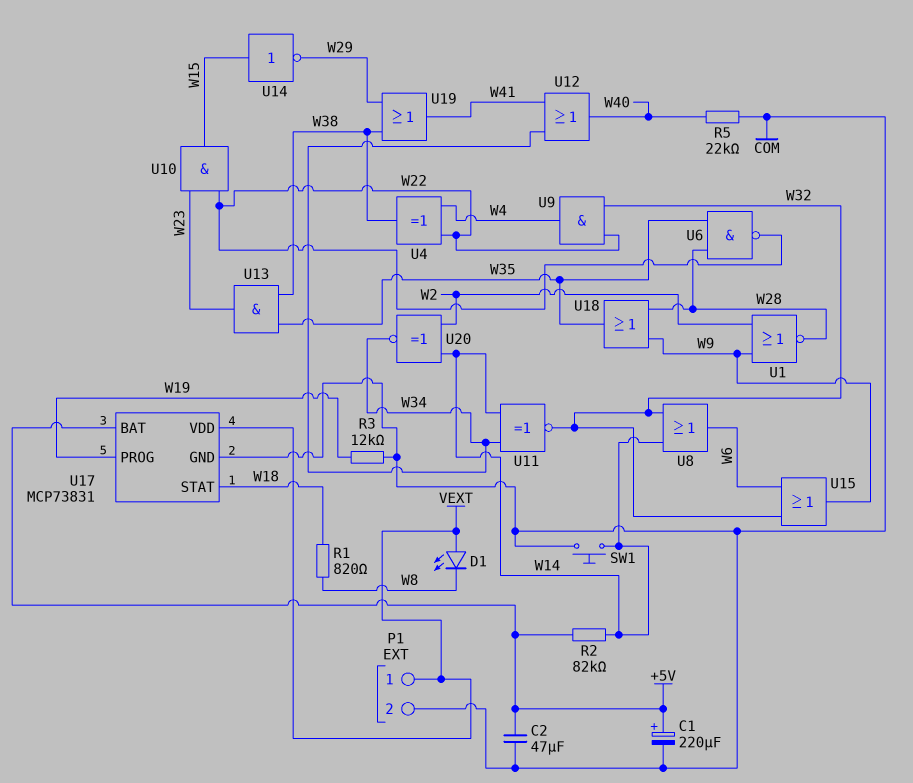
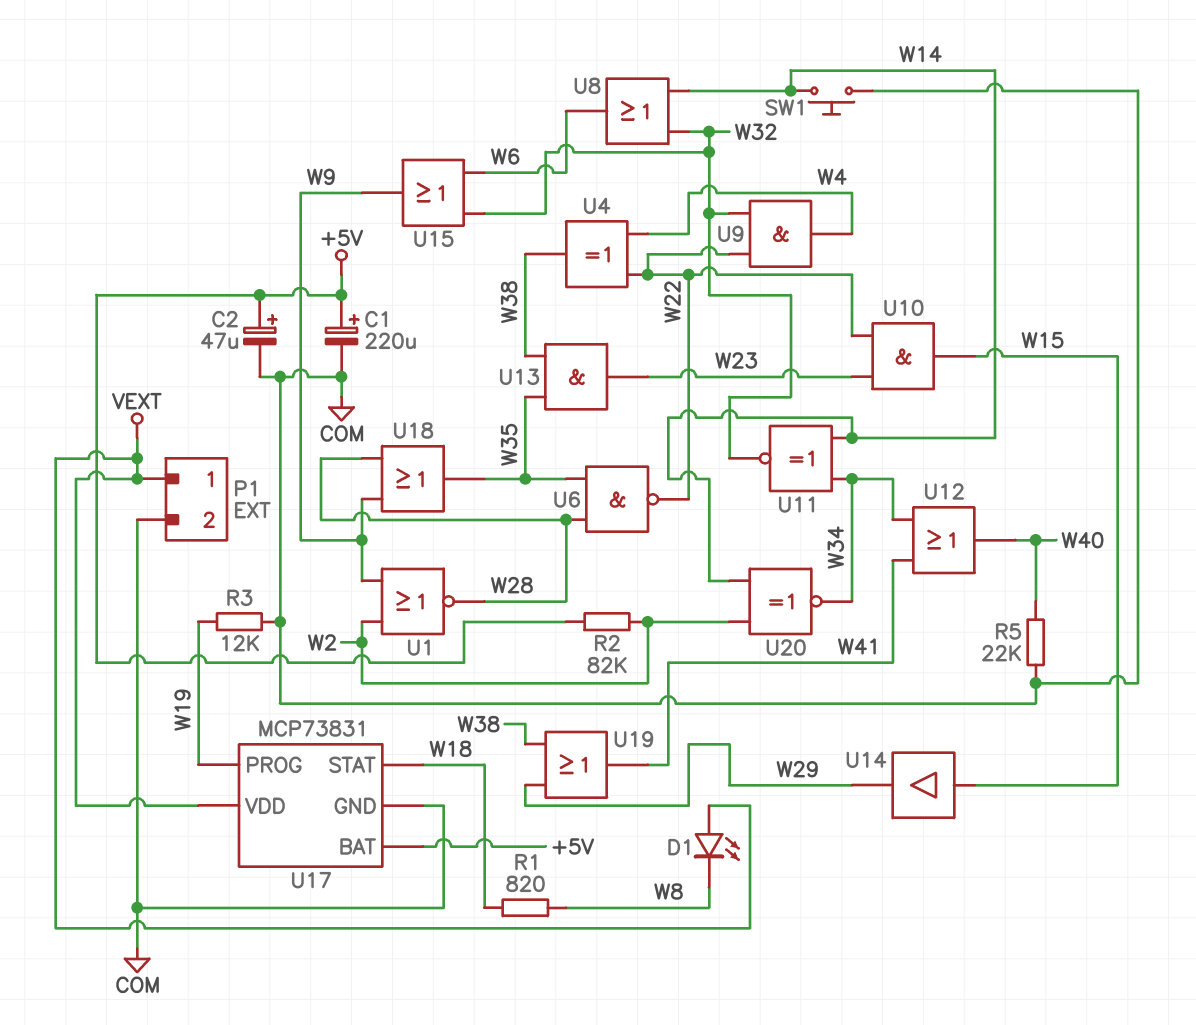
C2: 47uF (+5V, COM) -> 47uF (plus +5V, minus COM)
R2: 82k (+5V, W14) -> 82k (+5V, W2)
U14: NOT (in W15, out W29) -> buffer (in W15, out W29)

